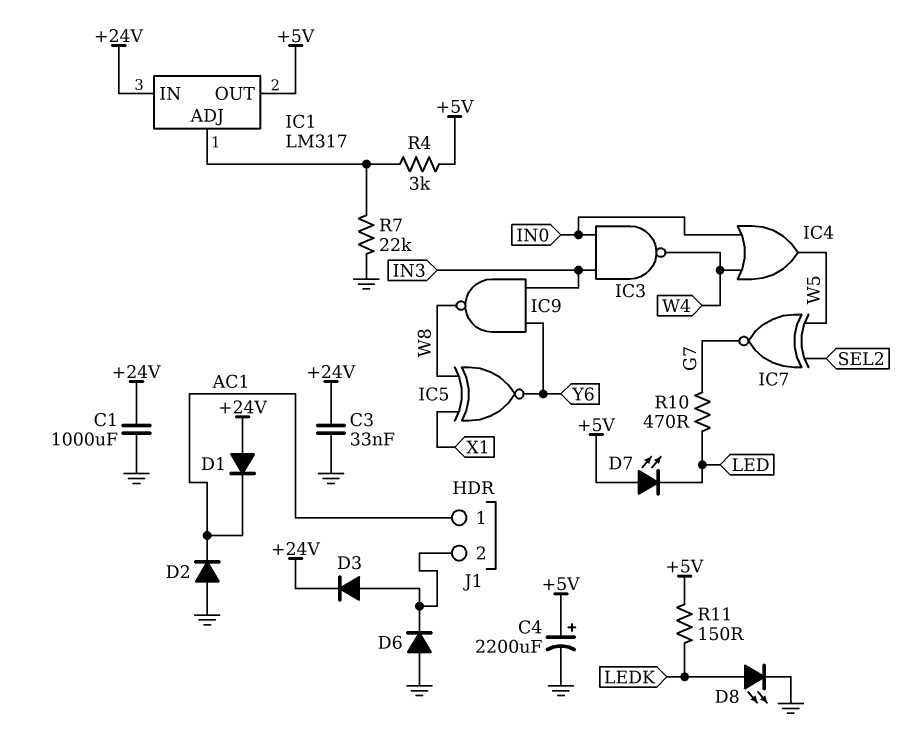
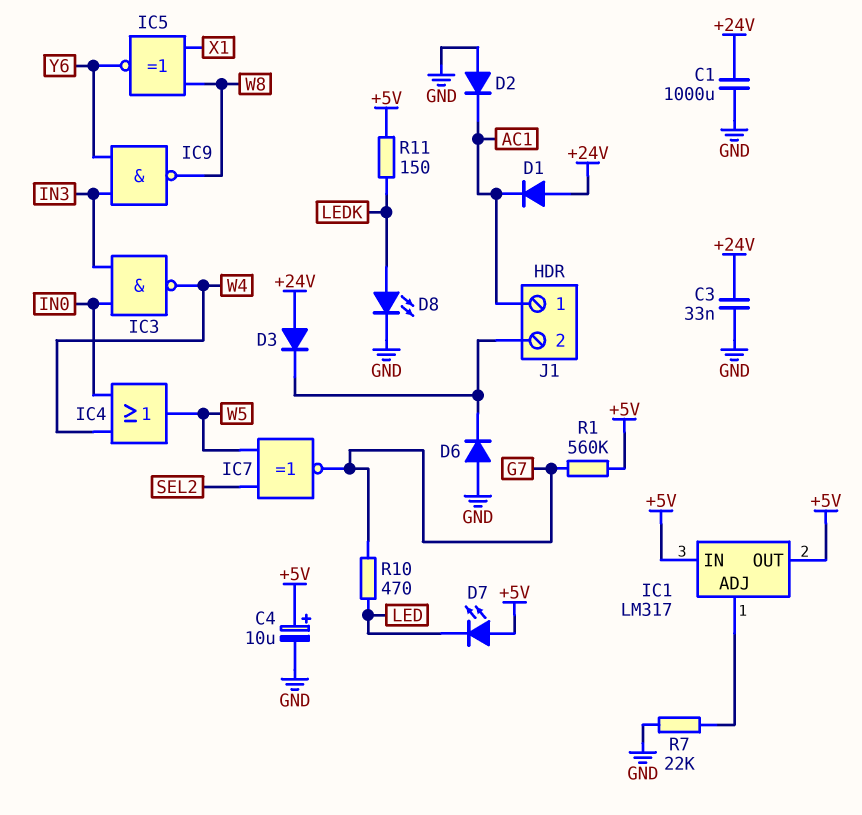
C4: 2200uF (plus +5V, minus GND) -> 10uF (plus +5V, minus GND)
D3: diode (A J1/2, K +24V) -> diode (A +24V, K J1/2)
IC1 pin IN: +24V -> +5V
R1: none -> 560k (+5V, G7)
R4: 3k (+5V, IC1/ADJ) -> none

